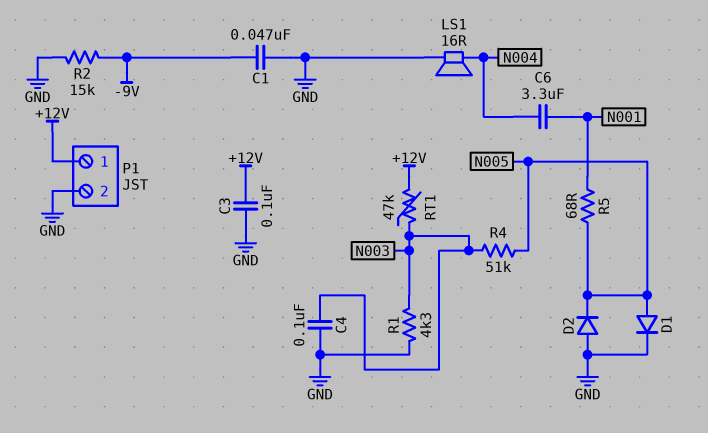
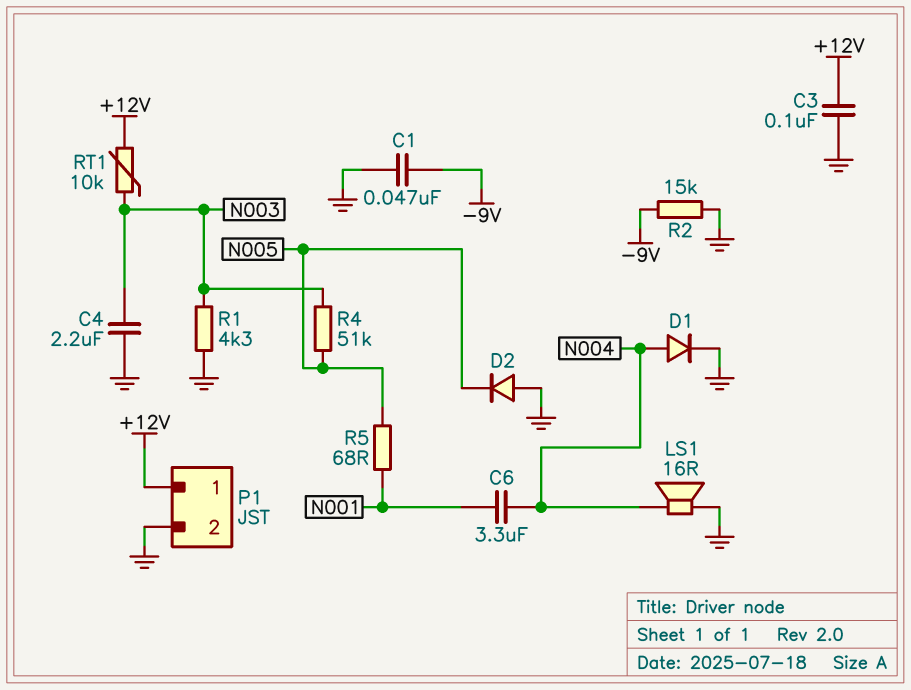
C4: 100nF (GND, N003) -> 2.2uF (GND, N003)
D1: diode (A N005, K GND) -> diode (A N004, K GND)
RT1: 47k (+12V, N003) -> 10k (+12V, N003)

